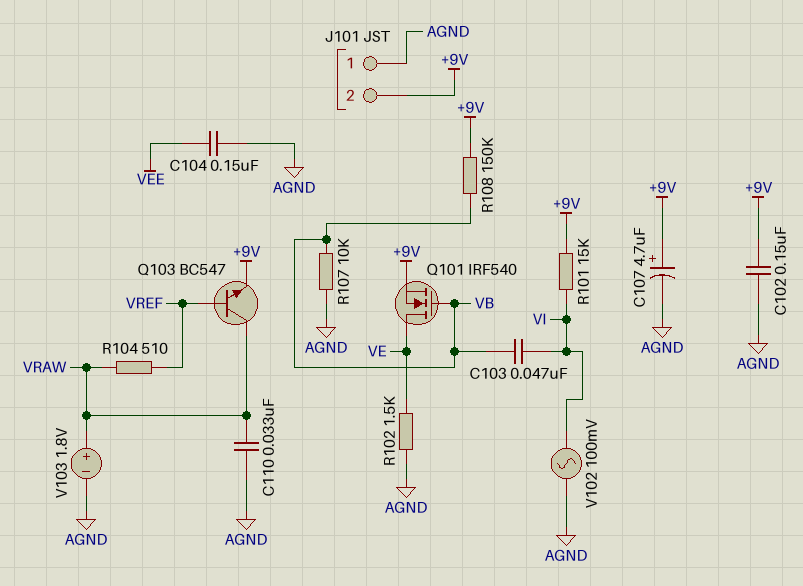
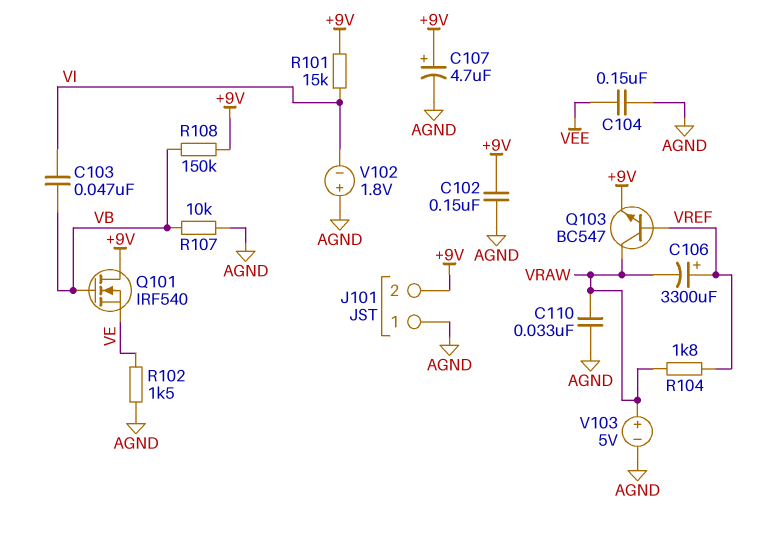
C106: none -> 3300uF (plus VREF, minus VRAW)
Q101: NMOS IRF540 (G VB, D VE, S +9V) -> NMOS IRF540 (G VB, D +9V, S VE)
R104: 510 (VRAW, VREF) -> 1.8k (VRAW, VREF)
V102: AC 100mV (AGND, VI) -> 1.8V (plus AGND, minus VI)
V103: 1.8V (plus VRAW, minus AGND) -> 5V (plus VRAW, minus AGND)

